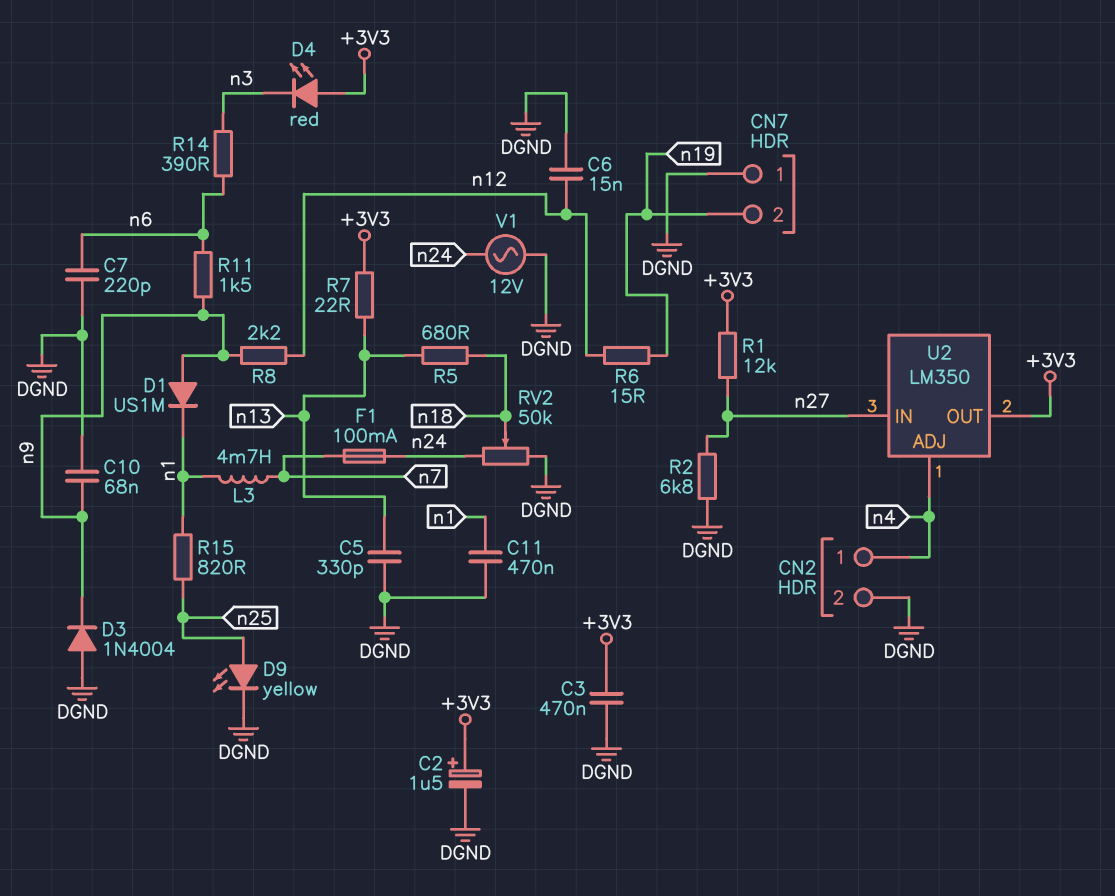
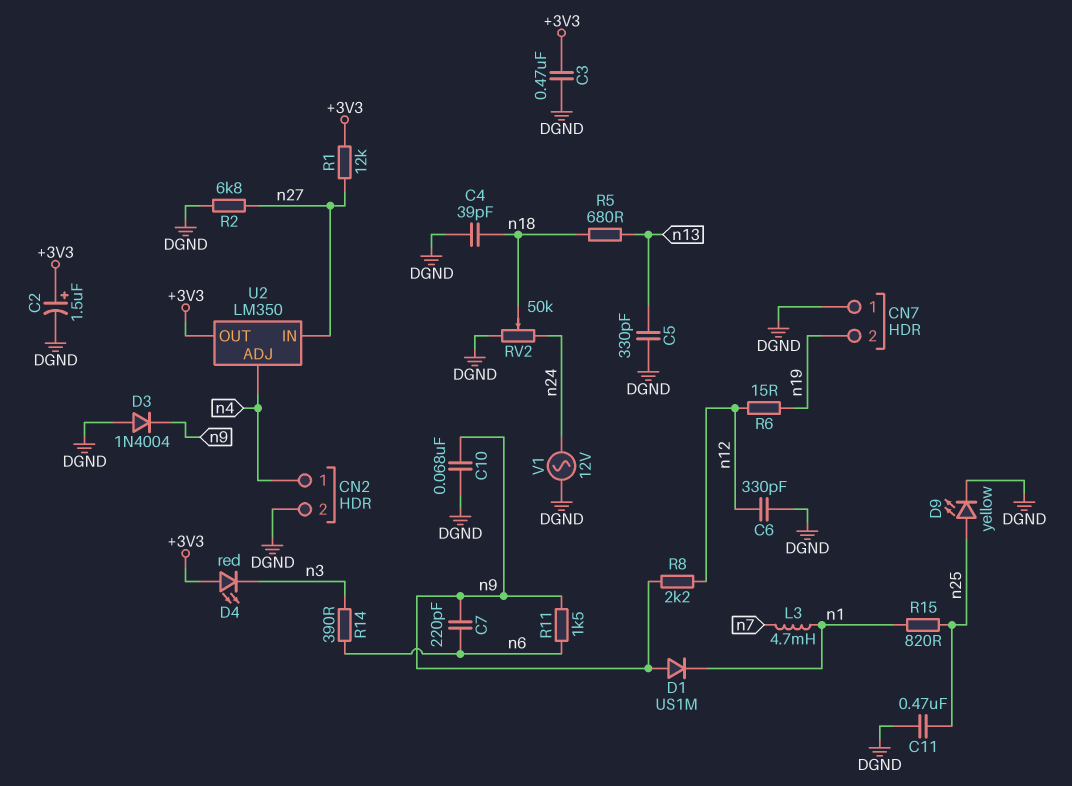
C4: none -> 39pF (DGND, n18)
C6: 15nF (DGND, n12) -> 330pF (DGND, n12)
C7: 220pF (DGND, n6) -> 220pF (n6, n9)
C11: 470nF (DGND, n1) -> 470nF (DGND, n25)
F1: 100mA (n7, n24) -> none
R7: 22 (+3V3, n13) -> none

